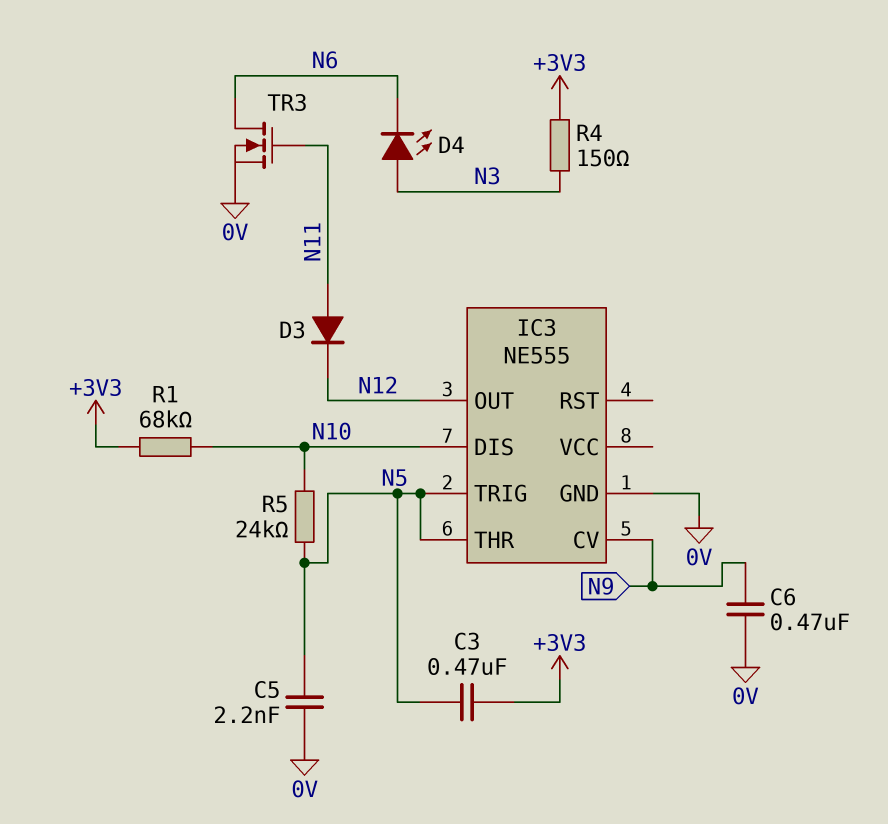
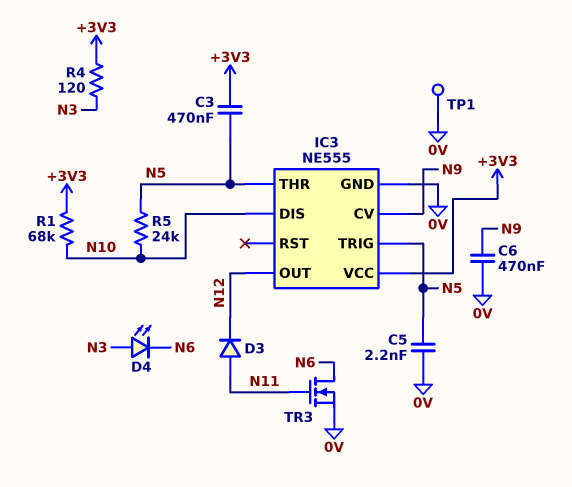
IC3 pin VCC: none -> +3V3
R4: 150 (+3V3, N3) -> 120 (+3V3, N3)
TP1: none -> test point (0V)

